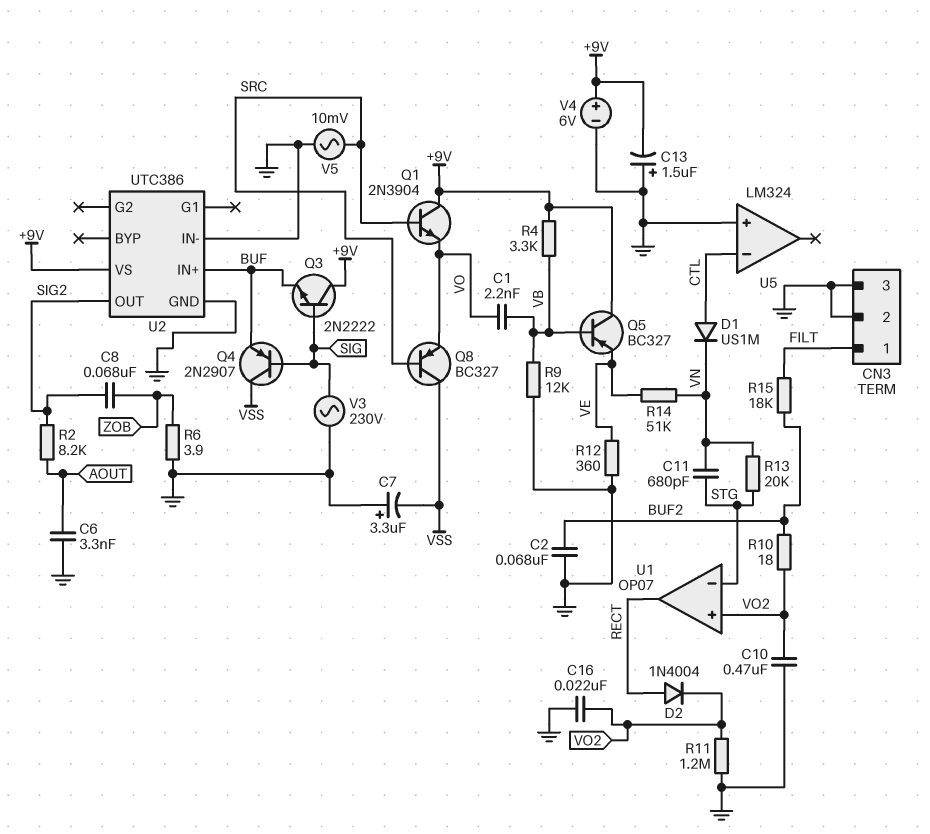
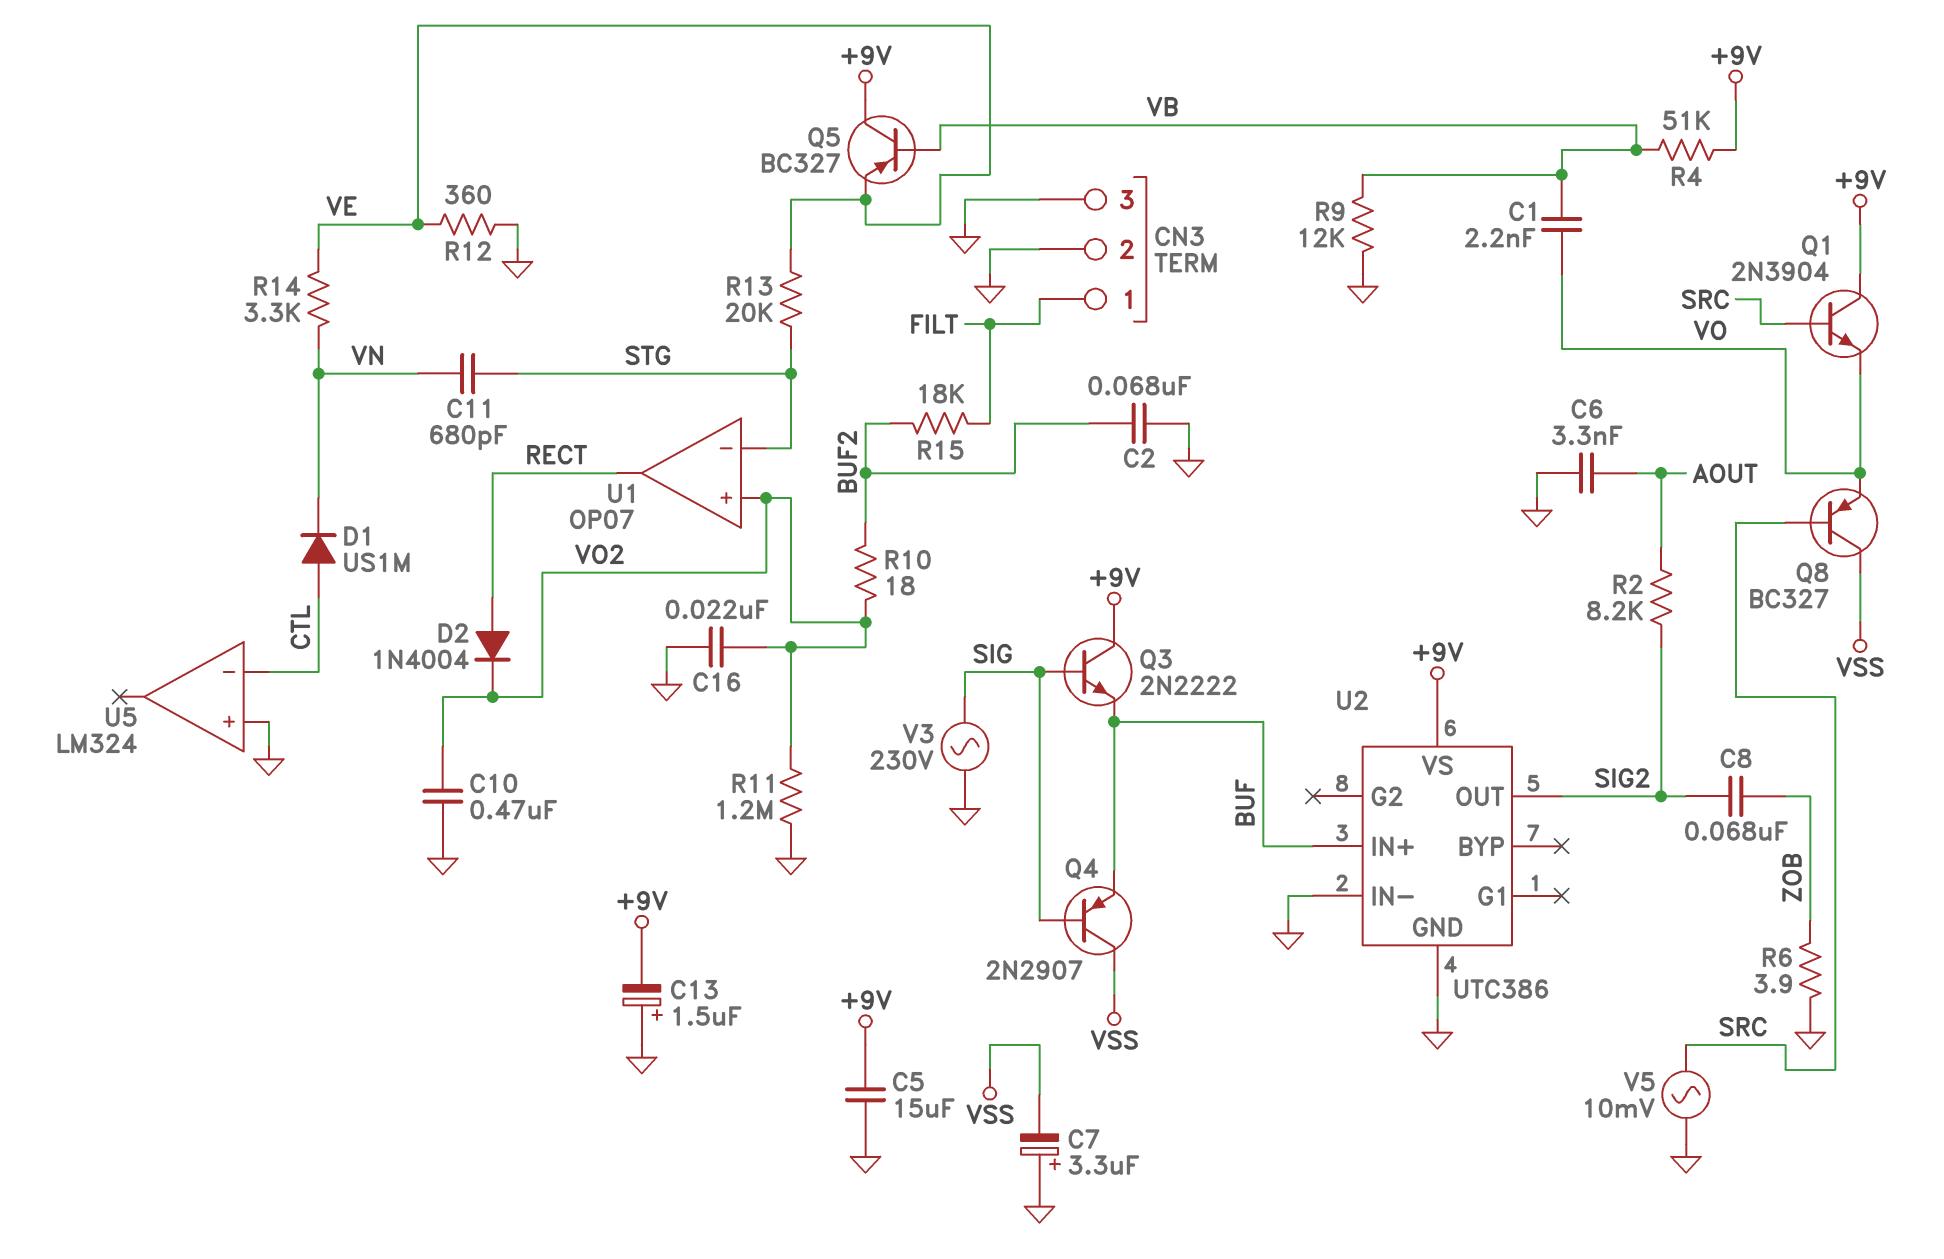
C5: none -> 15uF (+9V, GND)
R4: 3.3k (+9V, VB) -> 51k (+9V, VB)
R13: 20k (STG, VN) -> 20k (STG, VE)
R14: 51k (VE, VN) -> 3.3k (VE, VN)
V4: 6V (plus +9V, minus GND) -> none

